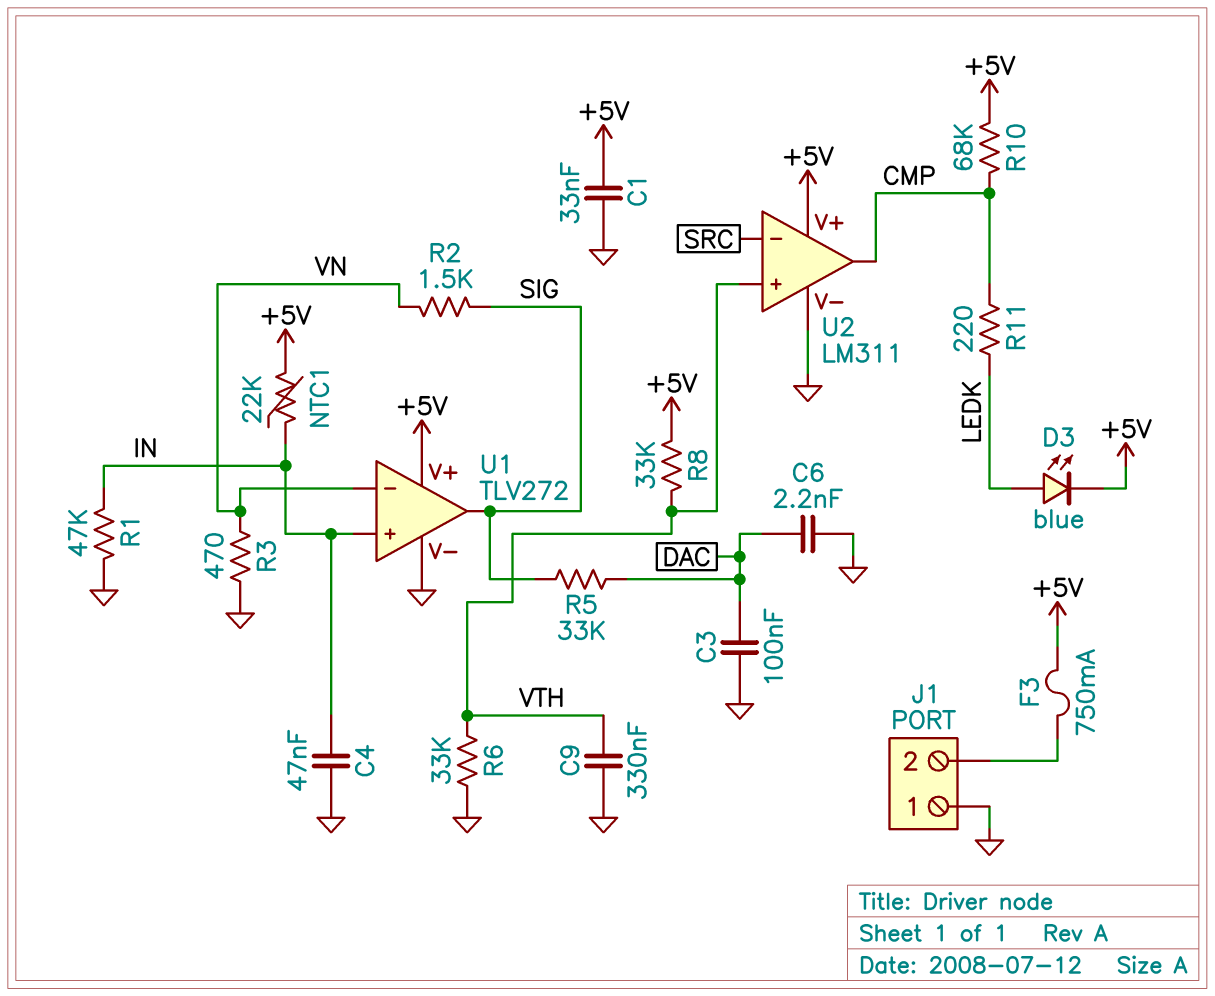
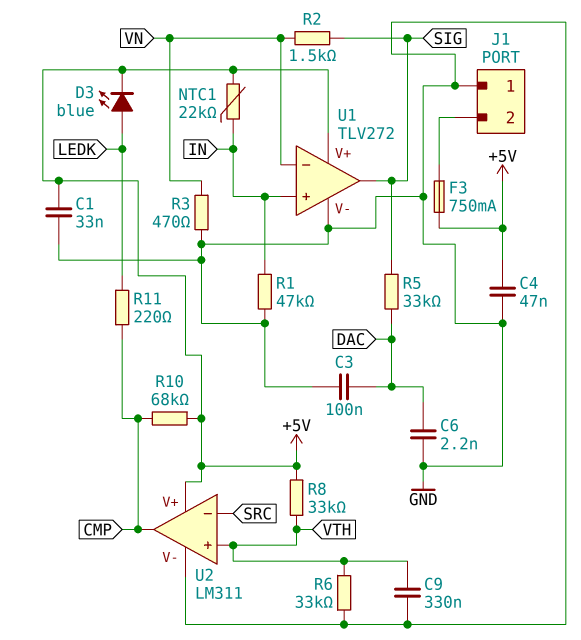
C4: 47nF (GND, IN) -> 47nF (+5V, GND)

